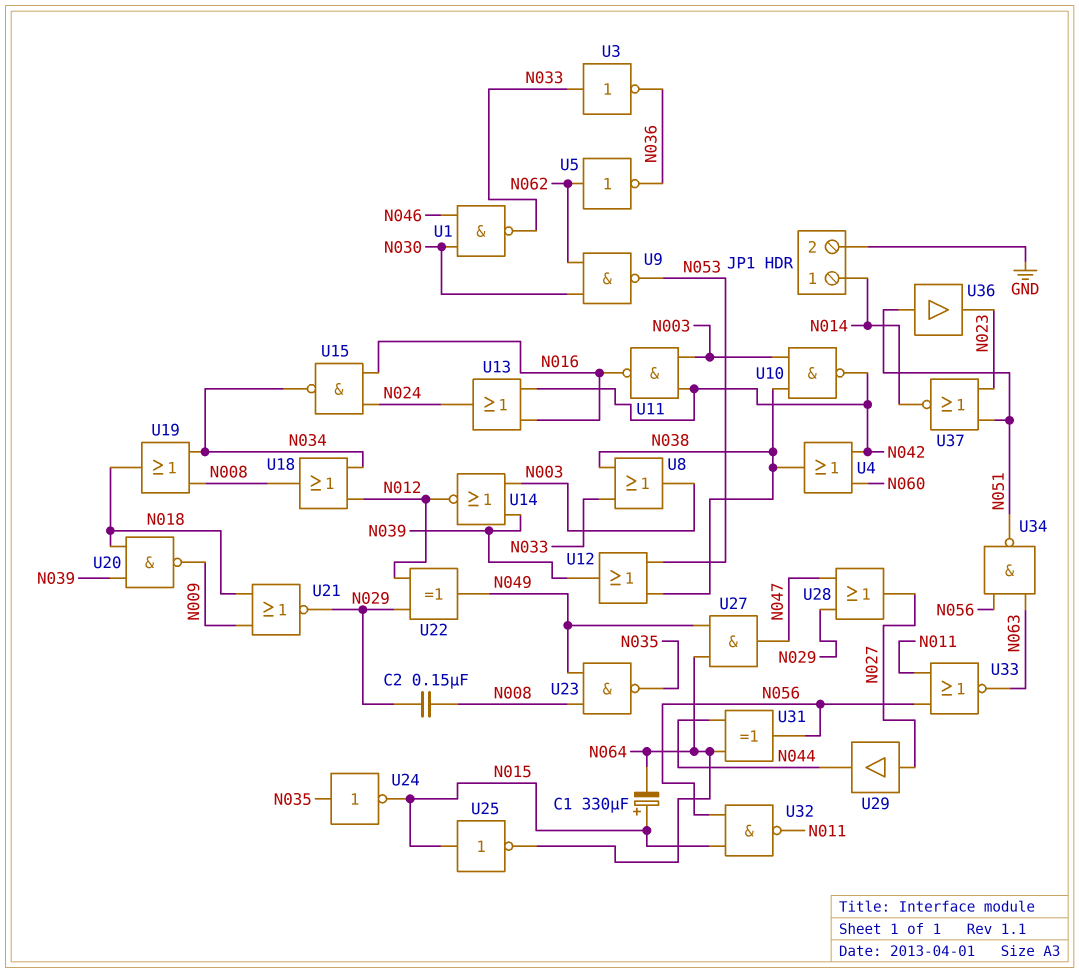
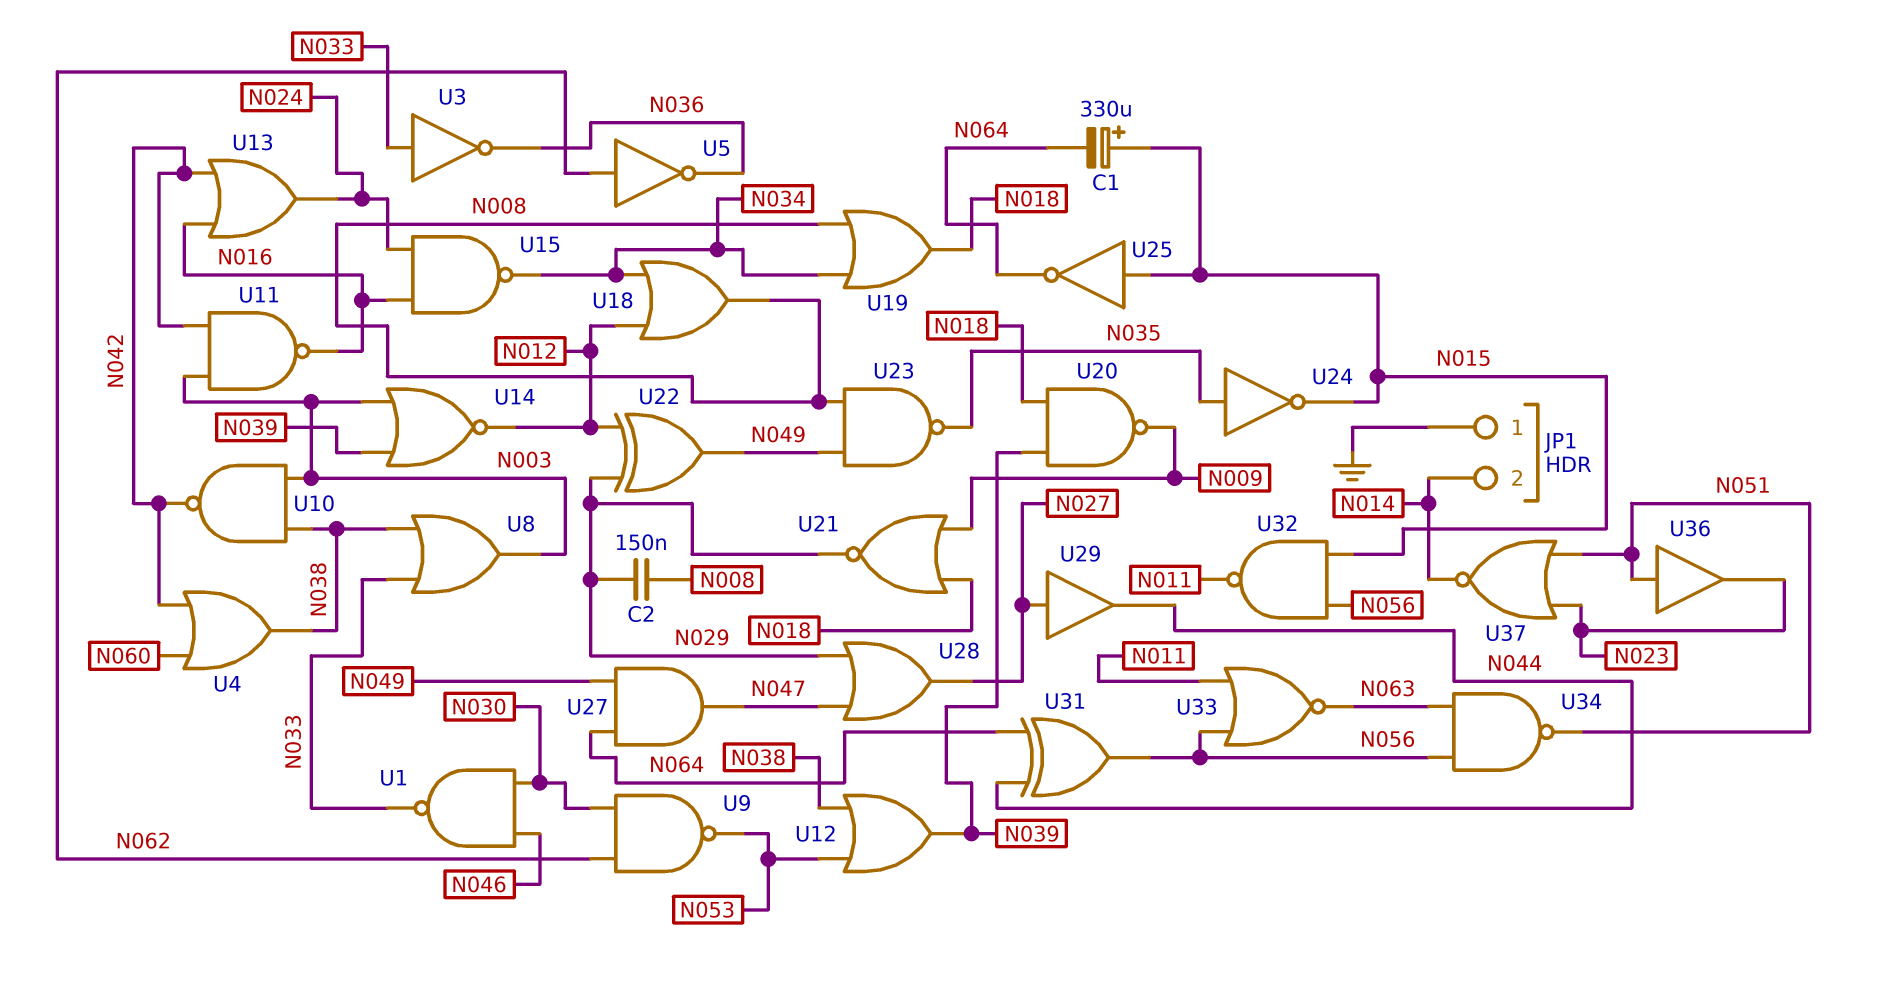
JP1 pin 1: N014 -> GND
JP1 pin 2: GND -> N014

